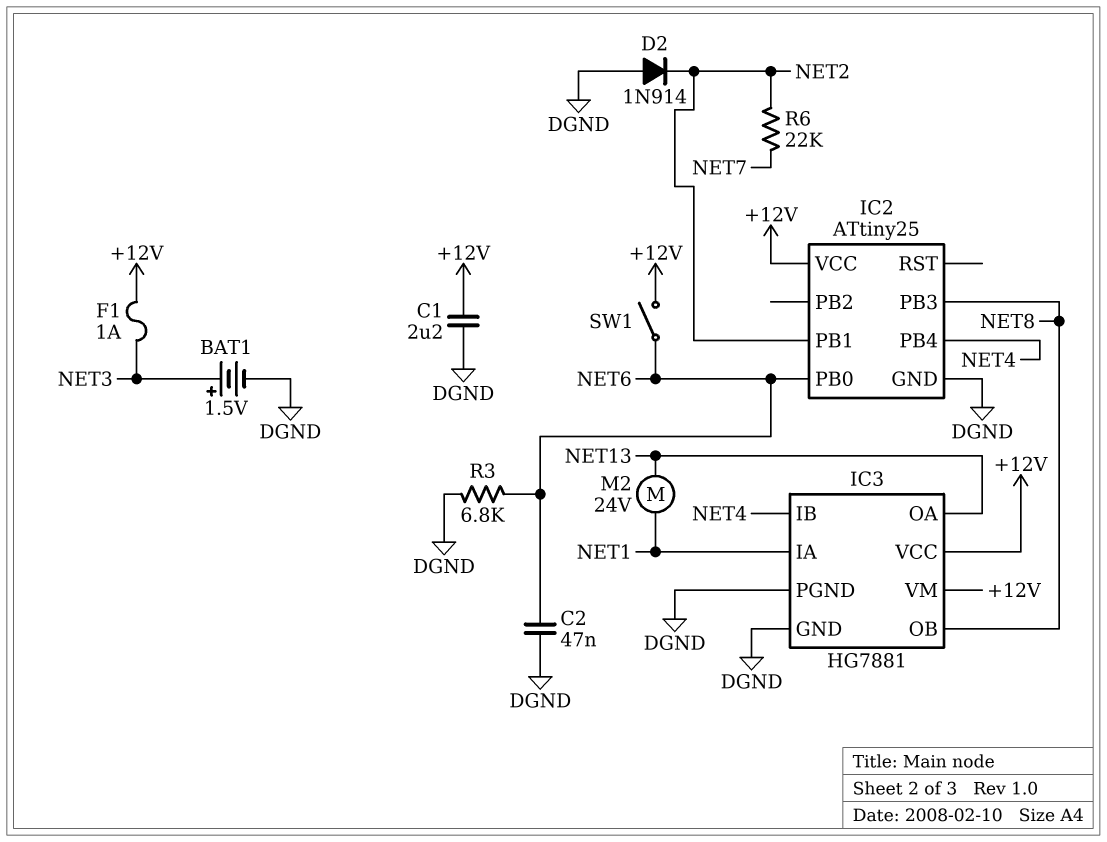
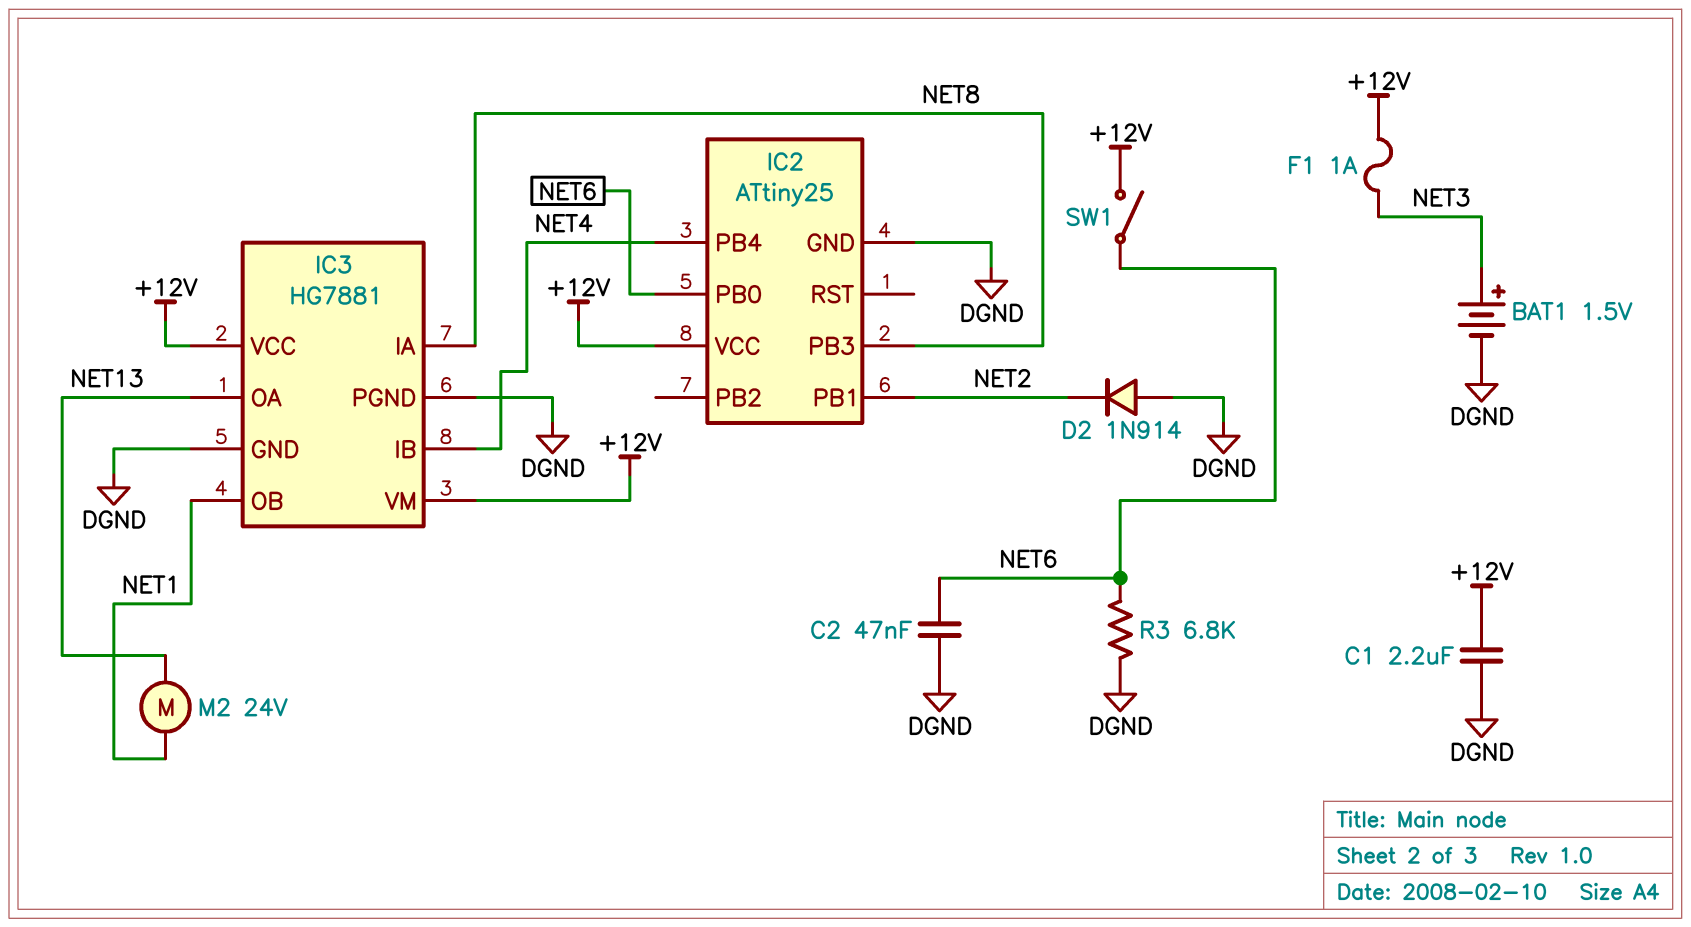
IC3 pin IA: NET1 -> NET8
IC3 pin OB: NET8 -> NET1
R6: 22k (NET2, NET7) -> none

